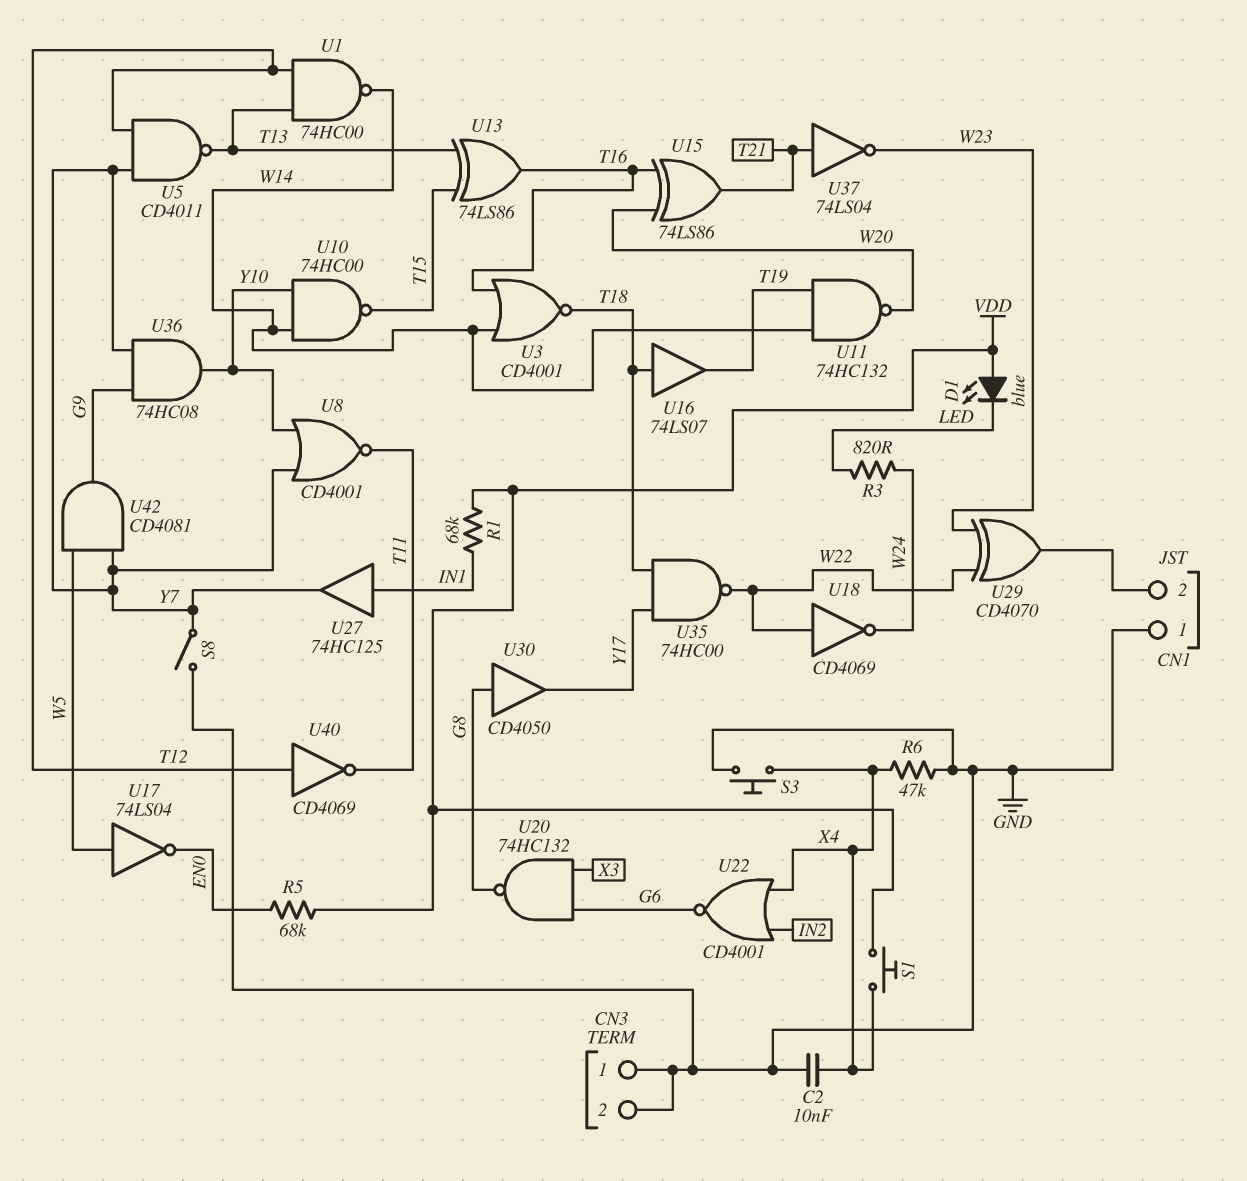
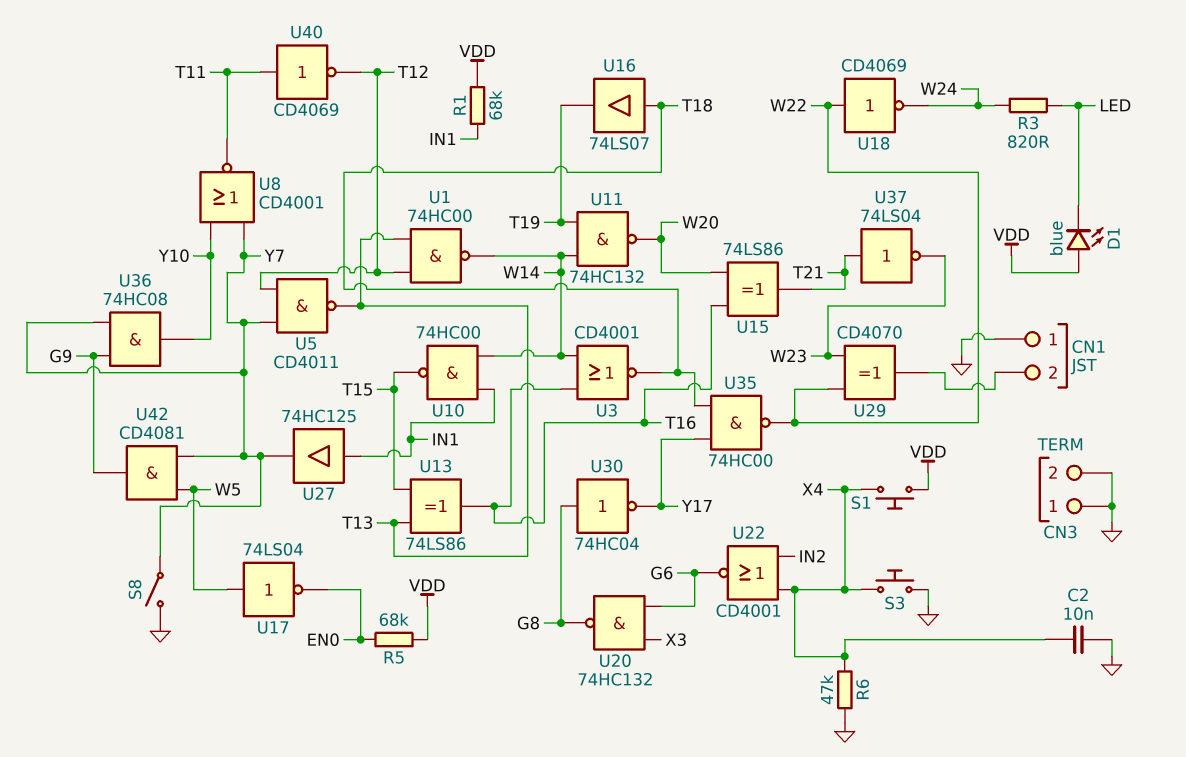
U10: NAND 74HC00 (in W14, in Y10, out T15) -> NAND 74HC00 (in IN1, in W14, out T15)
U30: buffer CD4050 (in G8, out Y17) -> NOT 74HC04 (in G8, out Y17)
U40: NOT CD4069 (in T12, out T11) -> NOT CD4069 (in T11, out T12)

